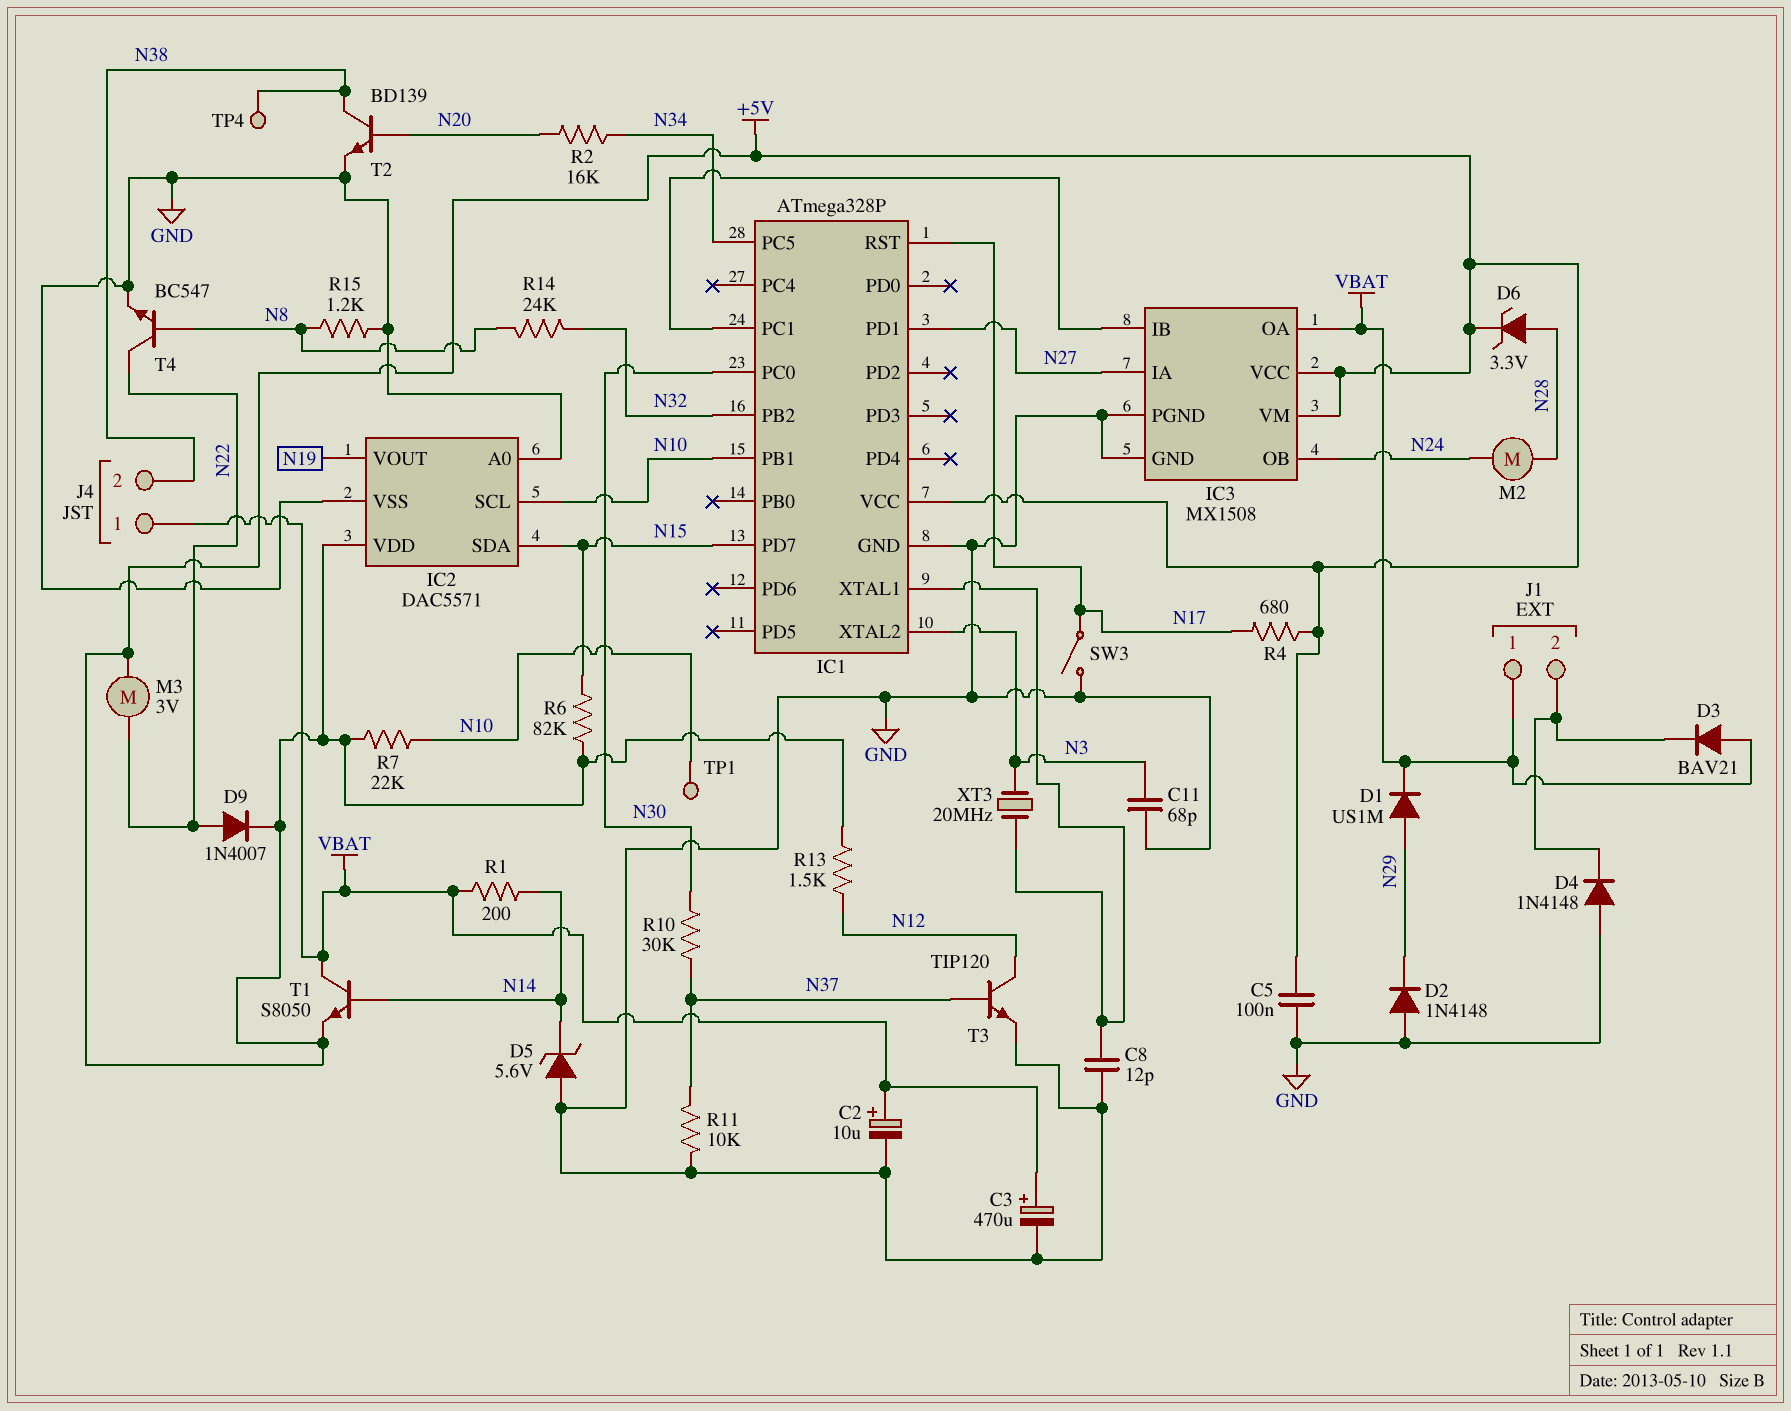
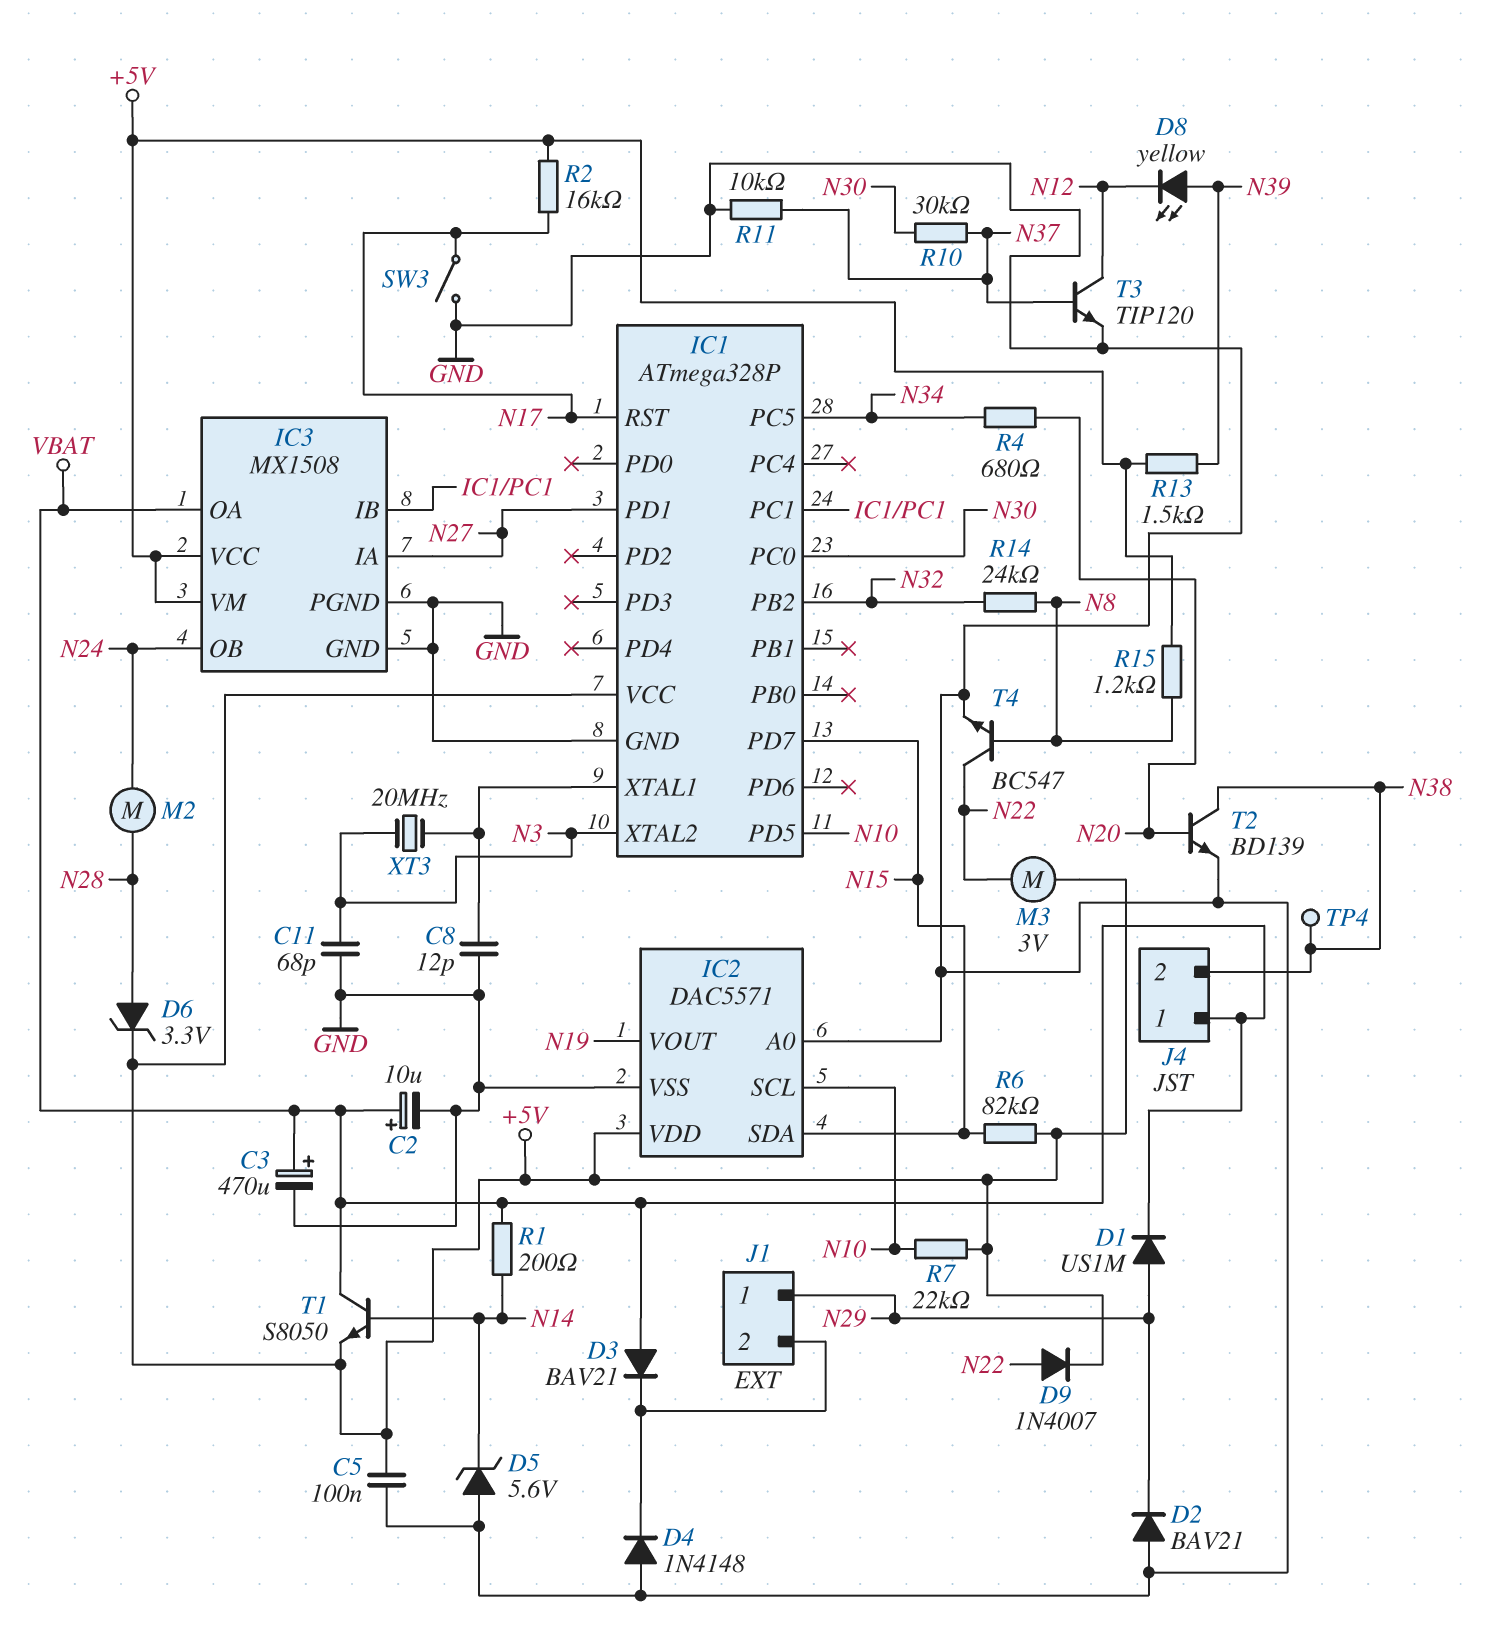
D2: diode 1N4148 (A GND, K N29) -> diode BAV21 (A GND, K N29)
D8: none -> LED yellow (A N39, K N12)
IC1 pin PB1: N10 -> none
IC1 pin PD5: none -> N10
J1 pin 1: VBAT -> N29
R2: 16k (N20, N34) -> 16k (+5V, N17)
R4: 680 (+5V, N17) -> 680 (N20, N34)
R13: 1.5k (+5V, N12) -> 1.5k (+5V, N39)
R15: 1.2k (GND, N8) -> 1.2k (+5V, N8)
TP1: test point (N10) -> none

